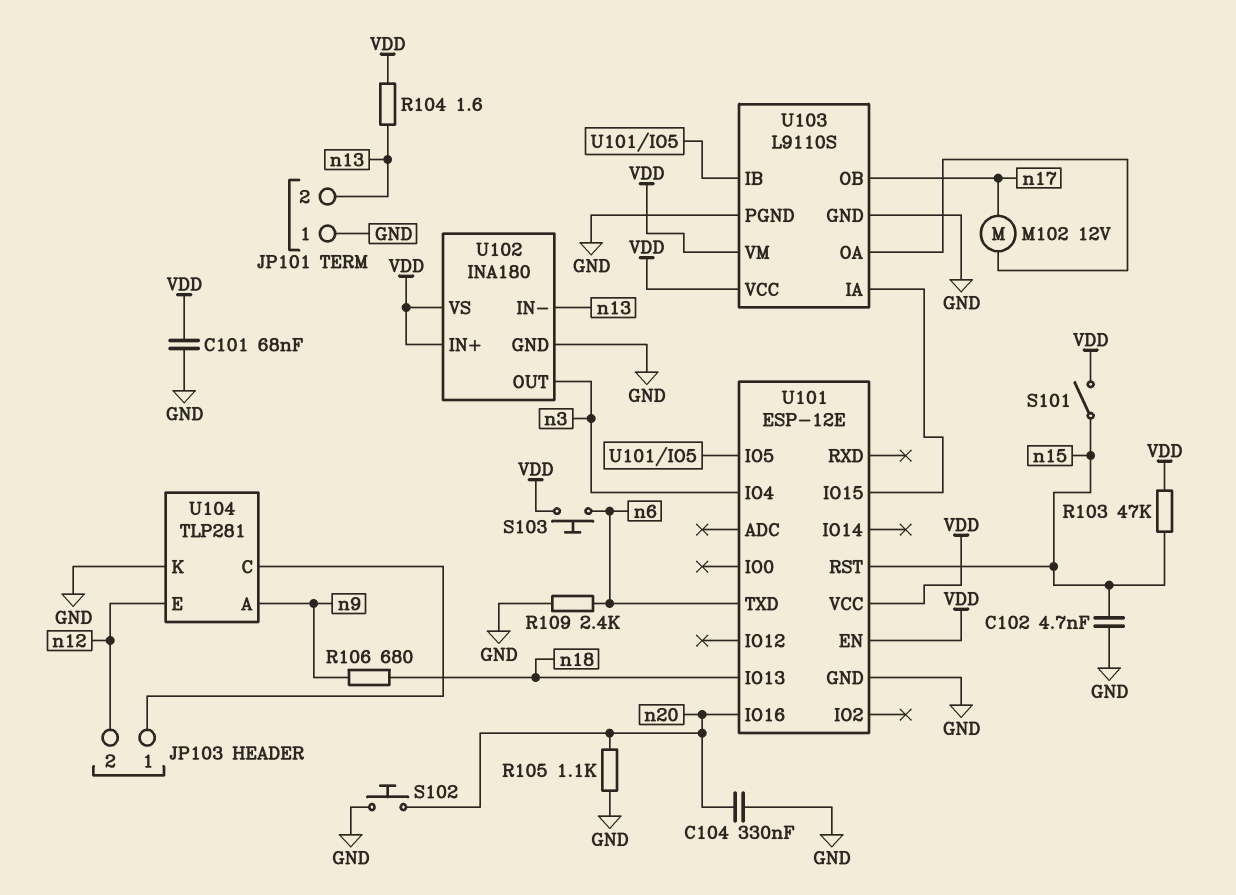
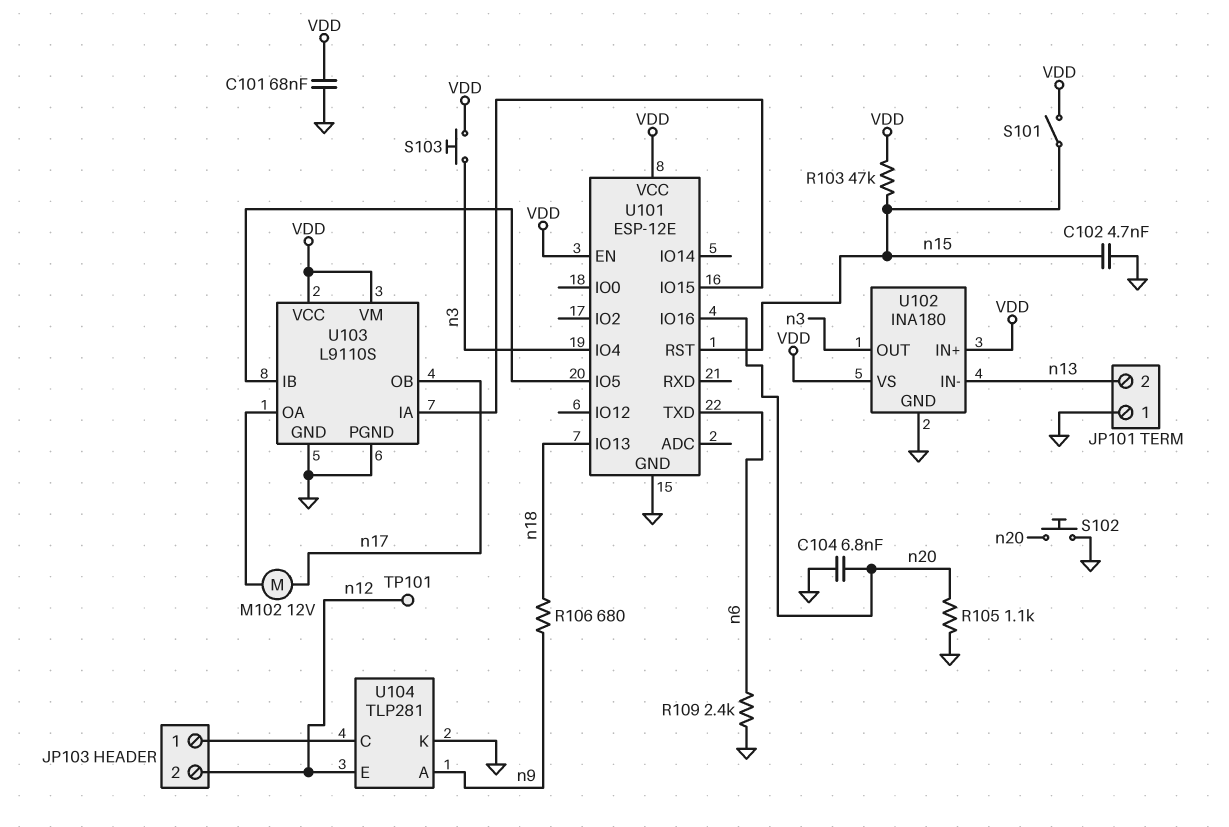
C104: 330nF (GND, n20) -> 6.8nF (GND, n20)
R104: 1.6 (VDD, n13) -> none
S103: button (VDD, n6) -> button (VDD, n3)
TP101: none -> test point (n12)

